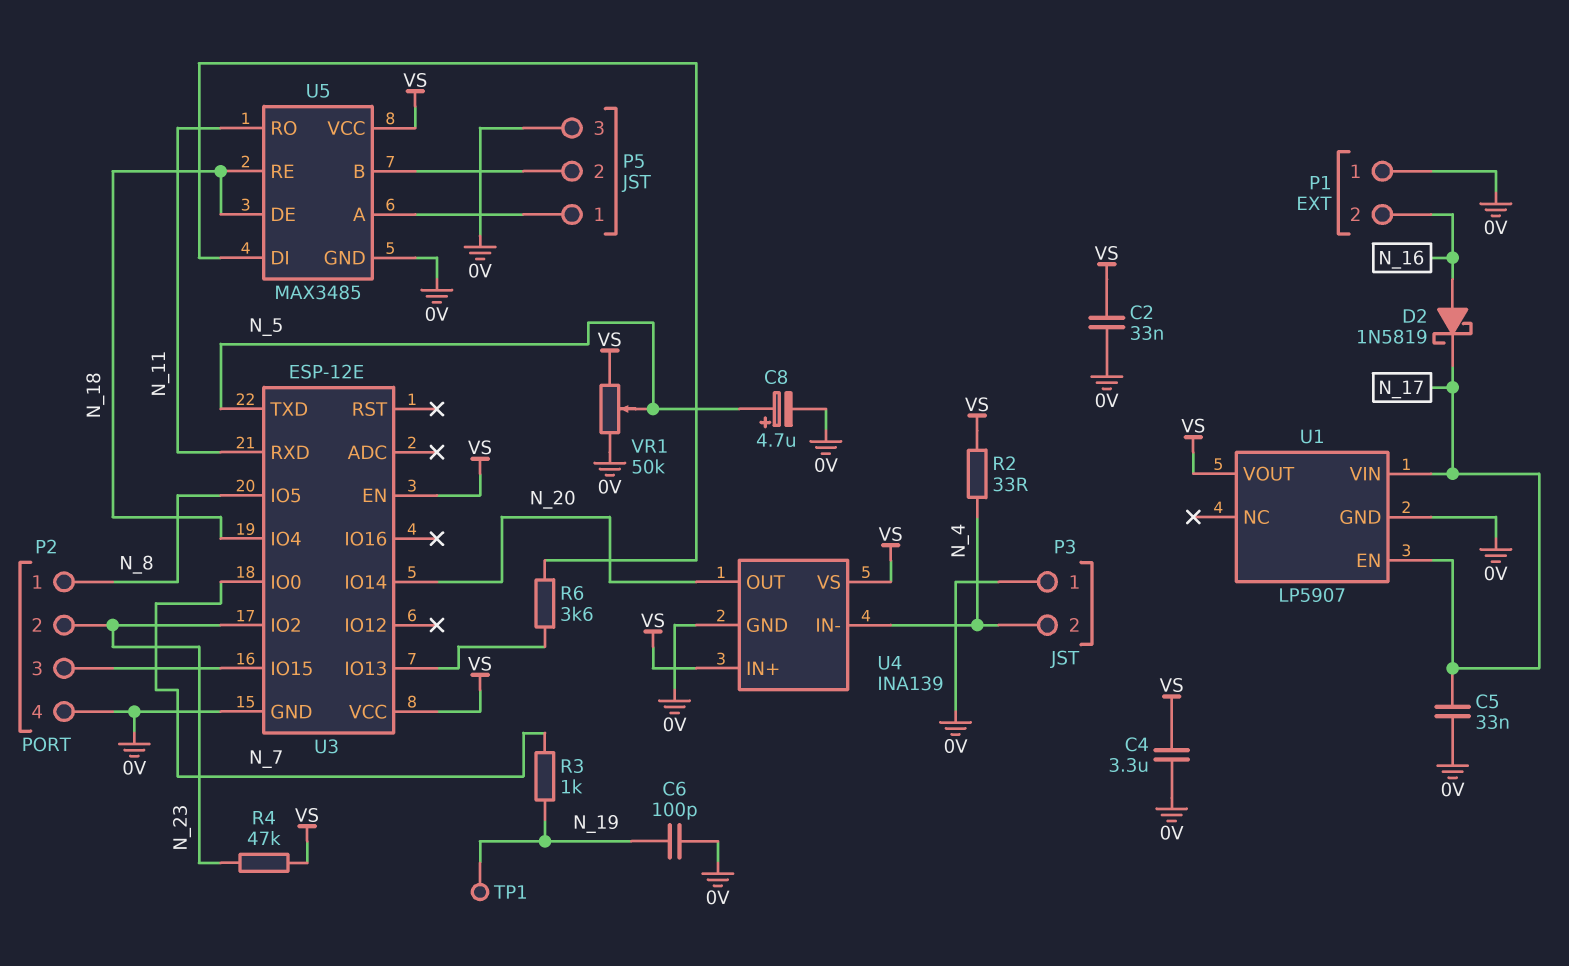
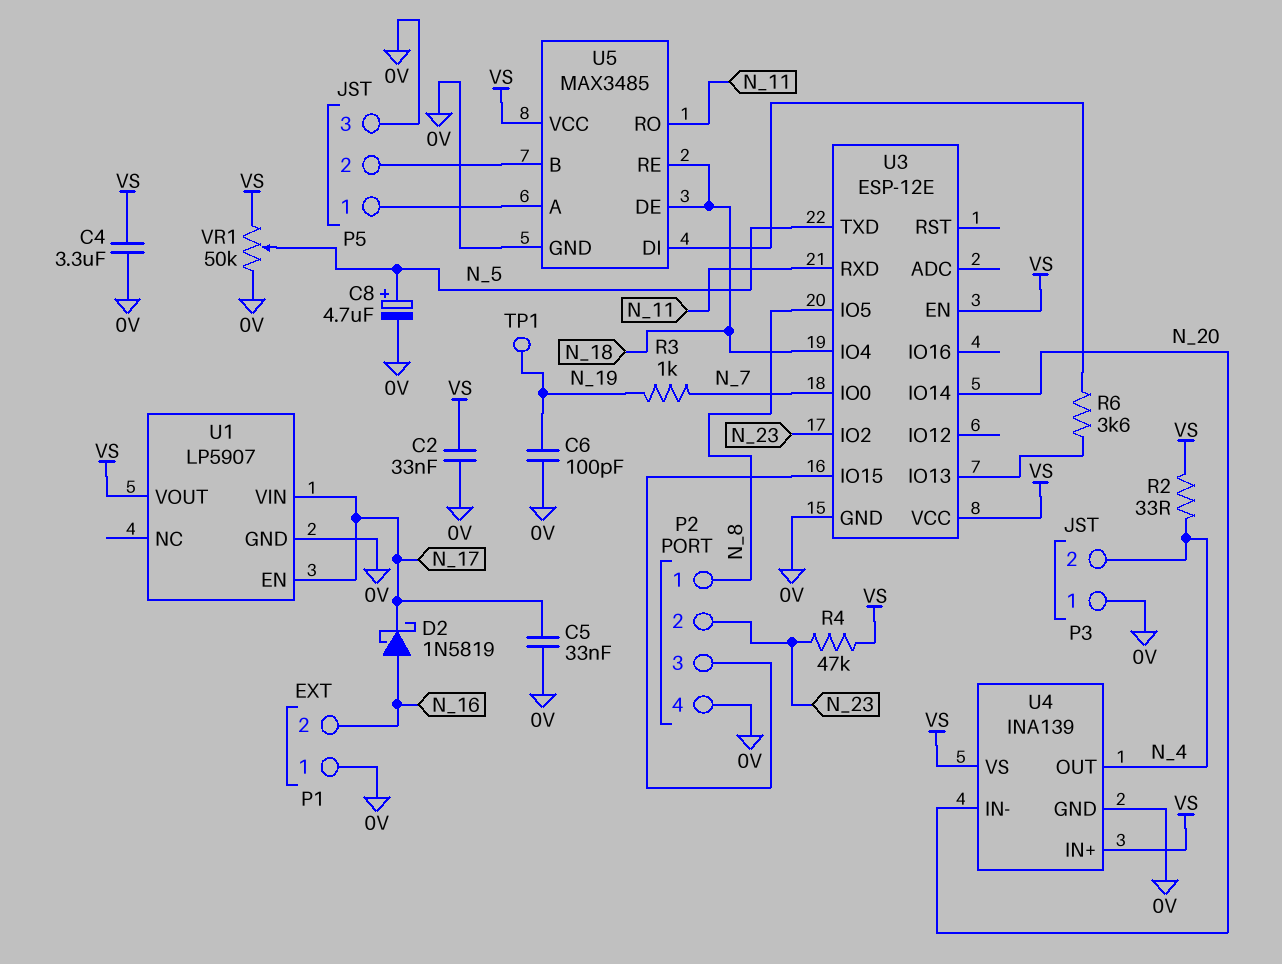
U4 pin IN-: N_4 -> N_20
U4 pin OUT: N_20 -> N_4

